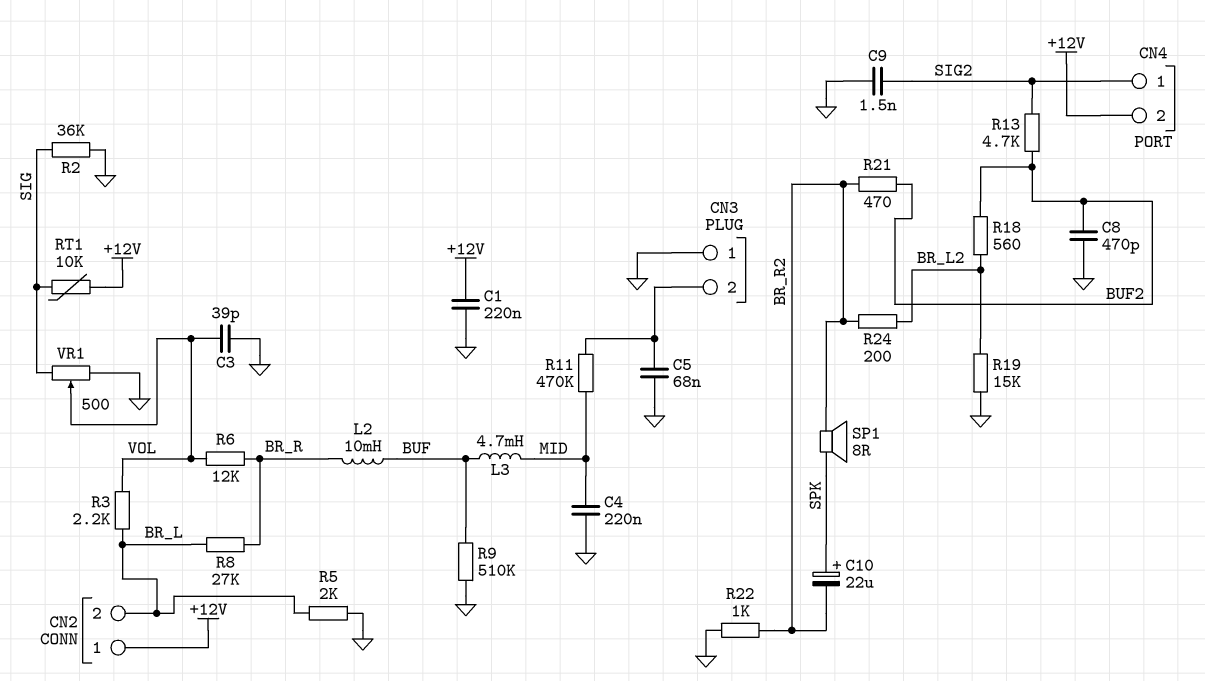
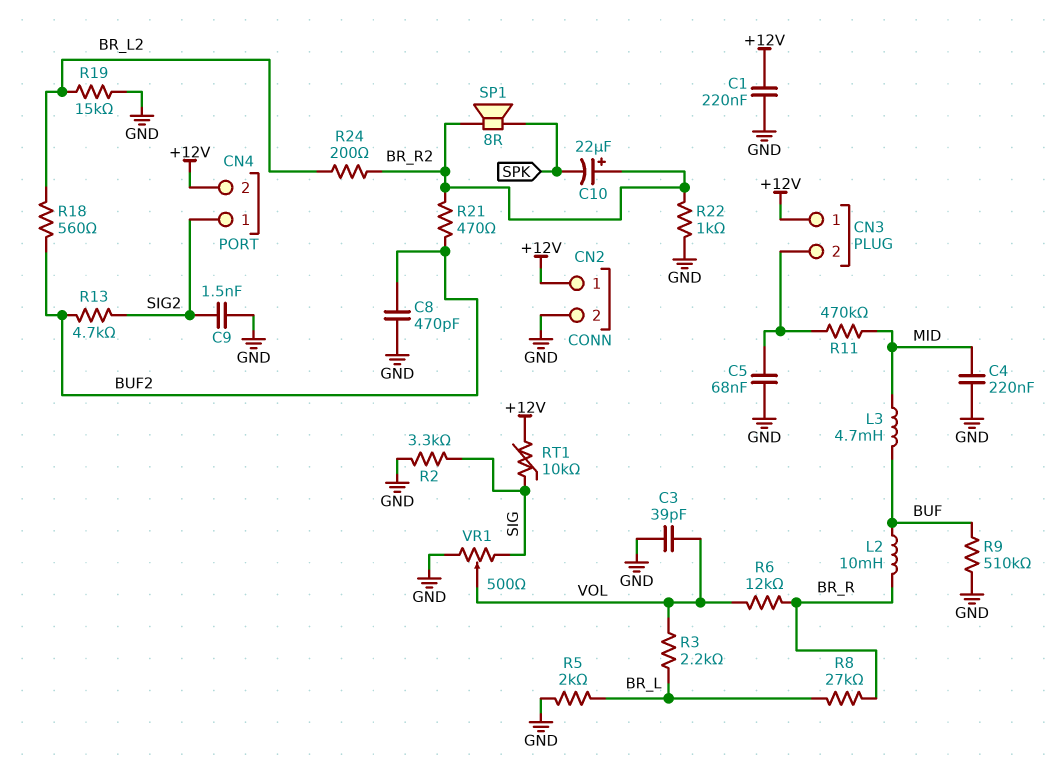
C10: 22uF (plus SPK, minus BR_R2) -> 22uF (plus BR_R2, minus SPK)
CN2 pin 2: BR_L -> GND
CN3 pin 1: GND -> +12V
R2: 36k (GND, SIG) -> 3.3k (GND, SIG)

